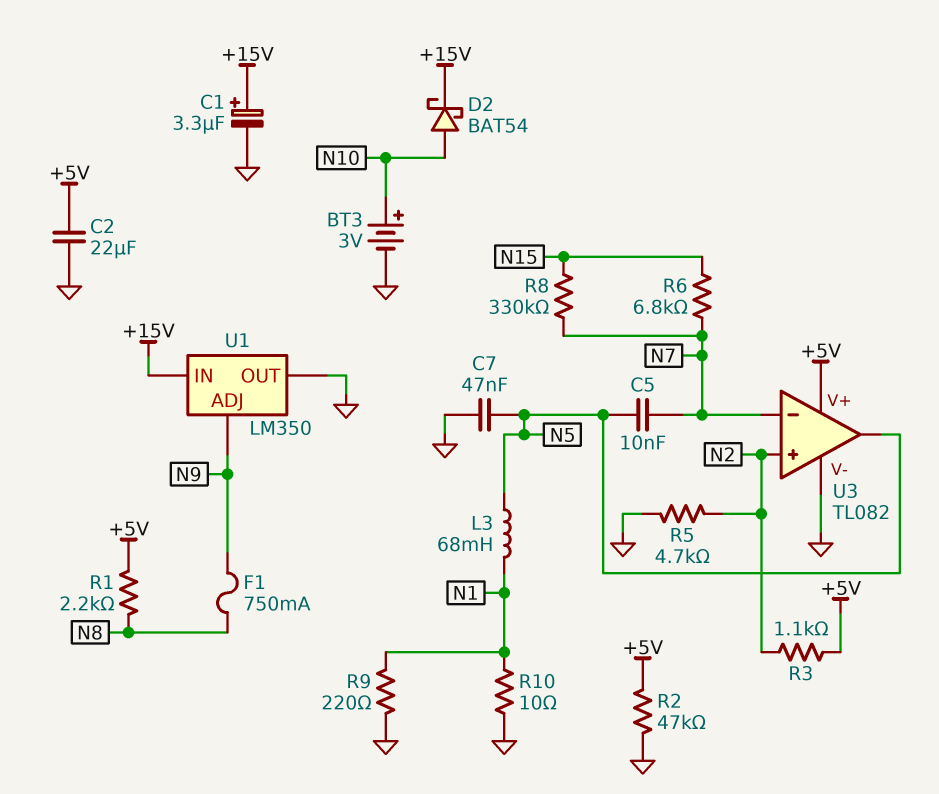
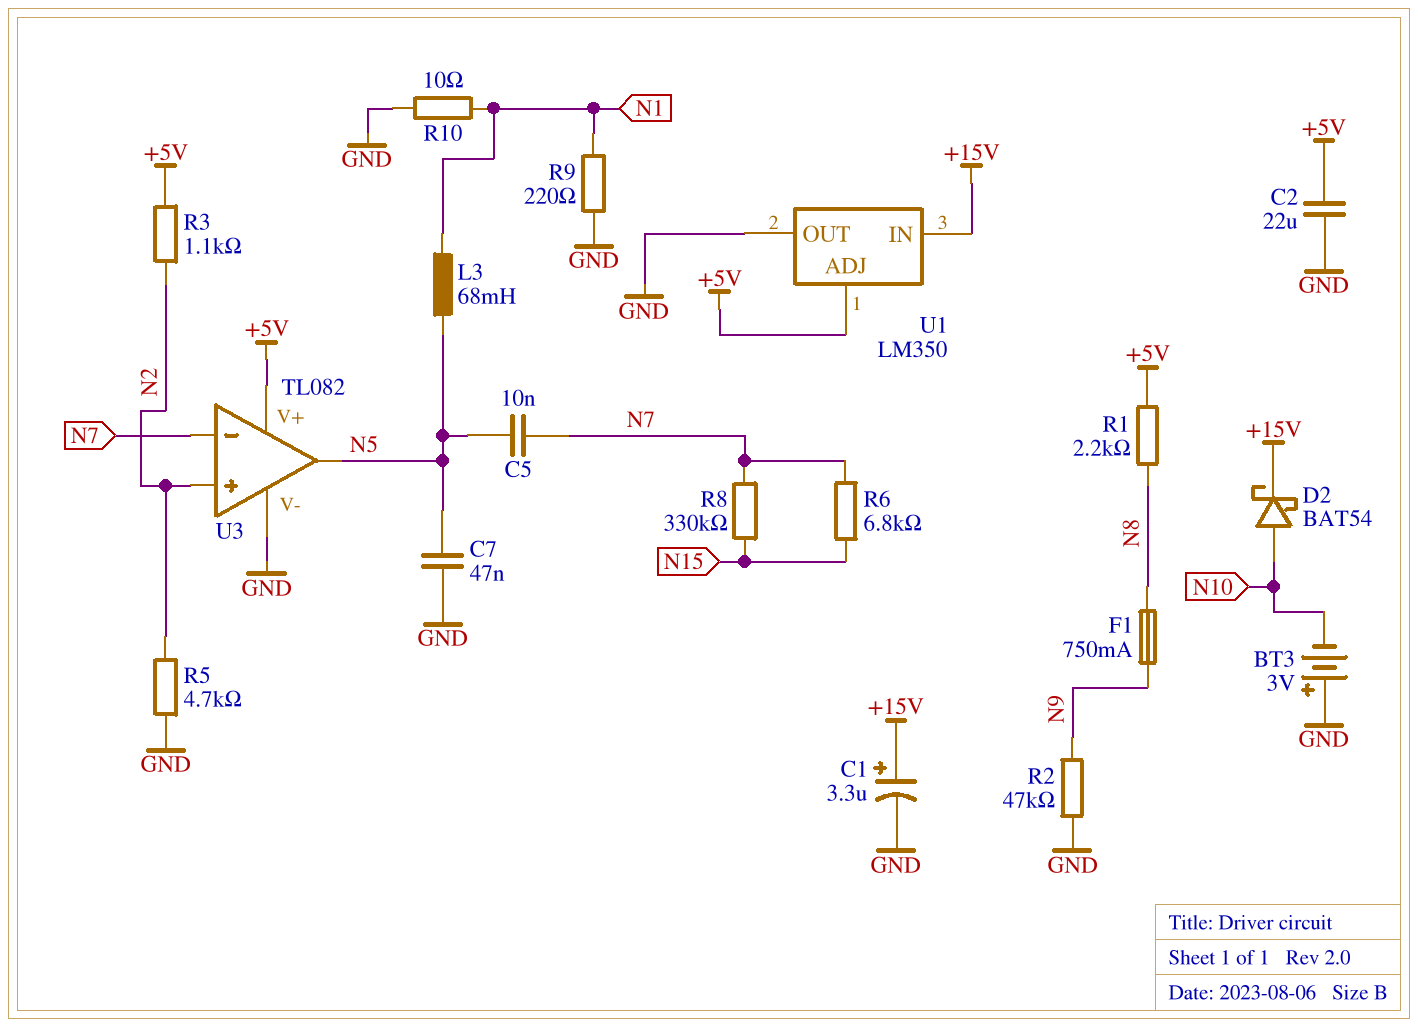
BT3: 3V (plus N10, minus GND) -> 3V (plus GND, minus N10)
R2: 47k (+5V, GND) -> 47k (GND, N9)
U1 pin ADJ: N9 -> +5V

